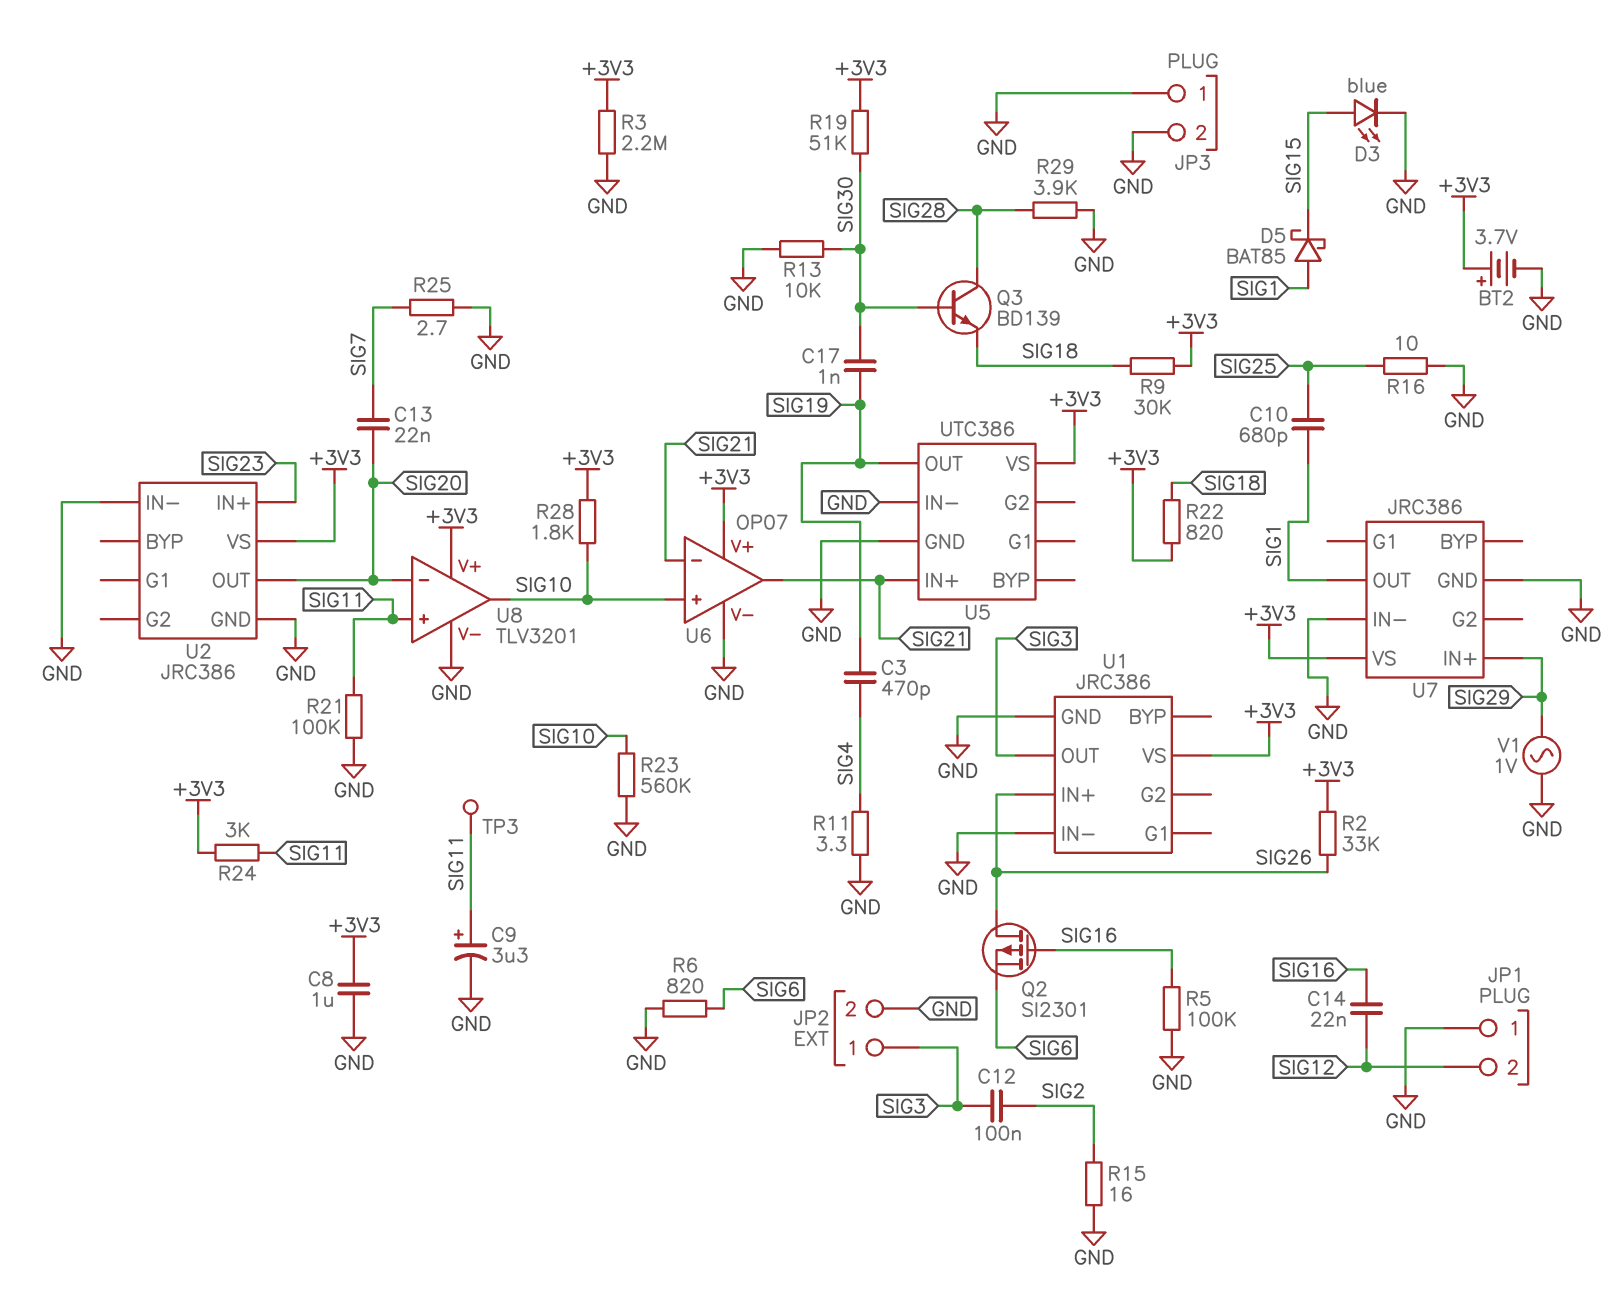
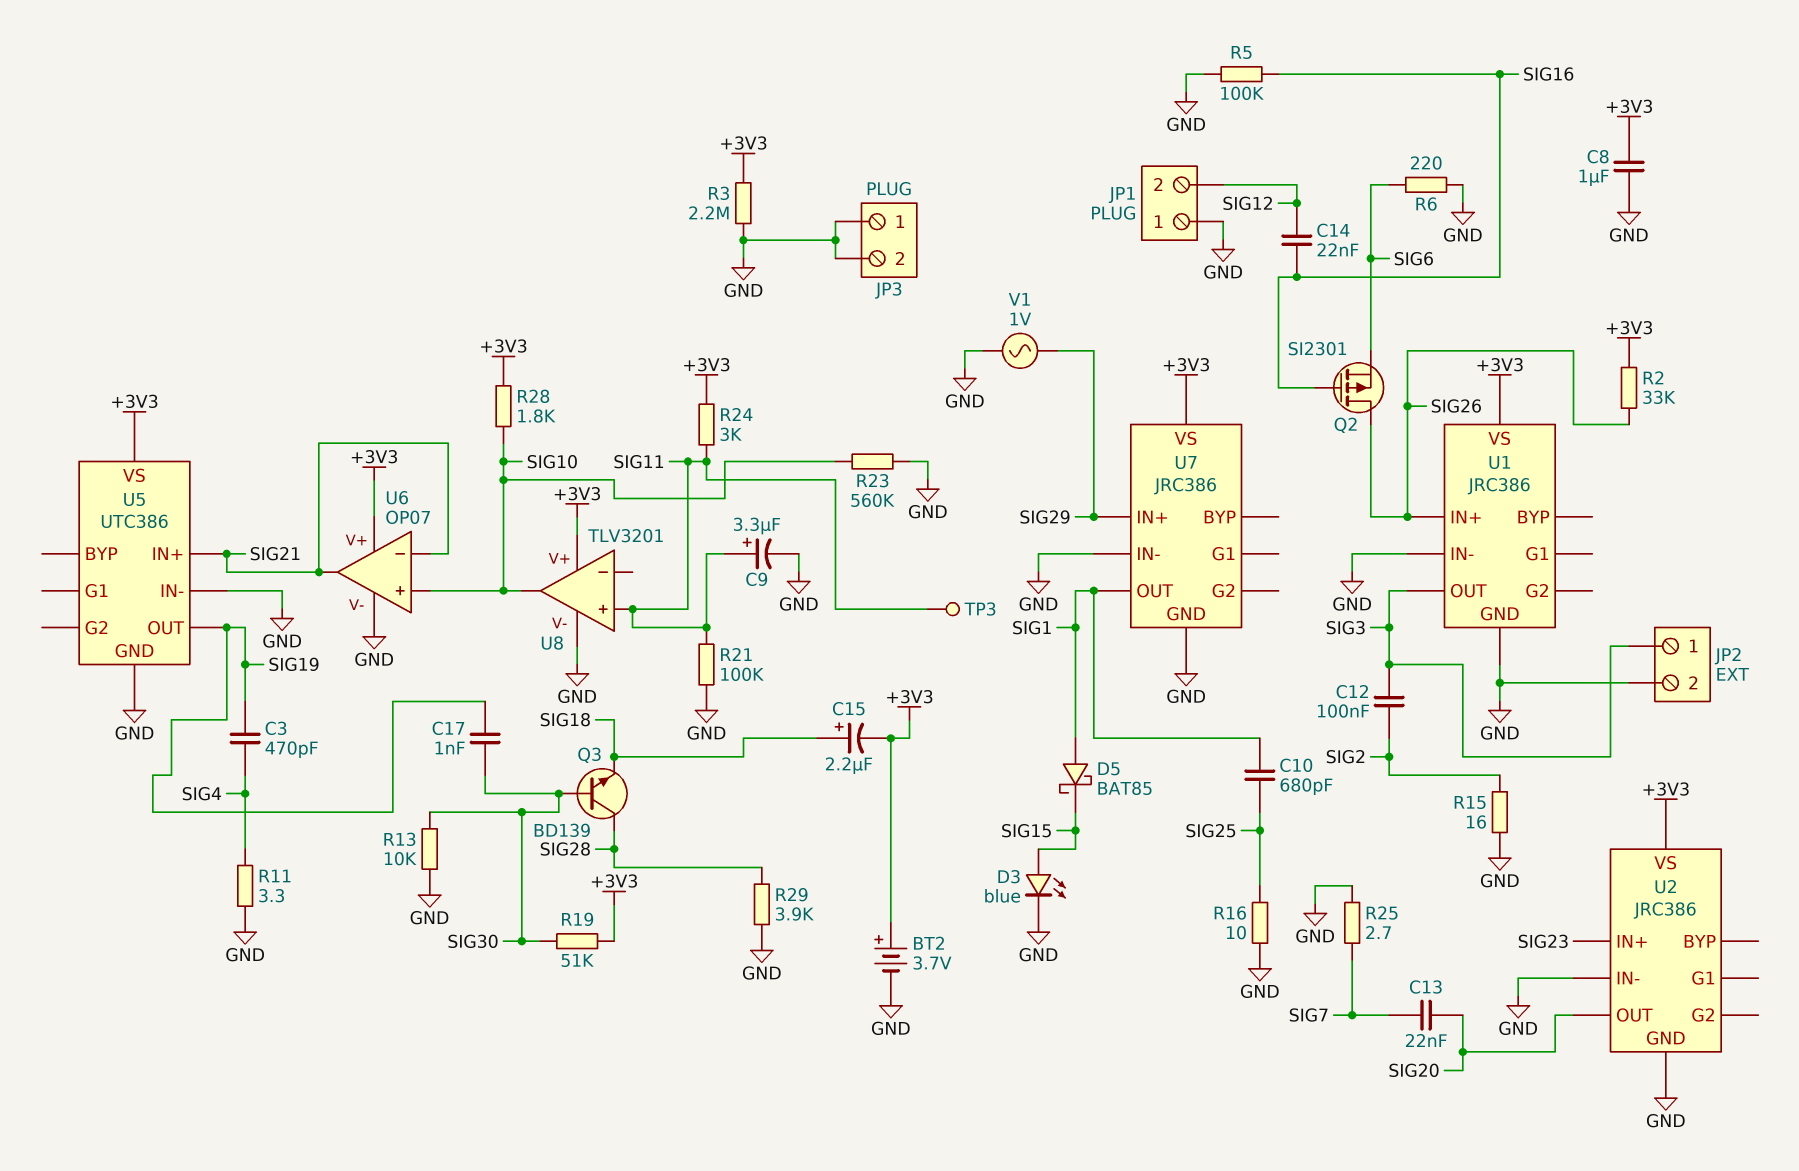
C15: none -> 2.2uF (plus SIG18, minus +3V3)
R6: 820 (GND, SIG6) -> 220 (GND, SIG6)
R9: 30k (+3V3, SIG18) -> none
R22: 820 (+3V3, SIG18) -> none
U8 pin in-: SIG20 -> none

